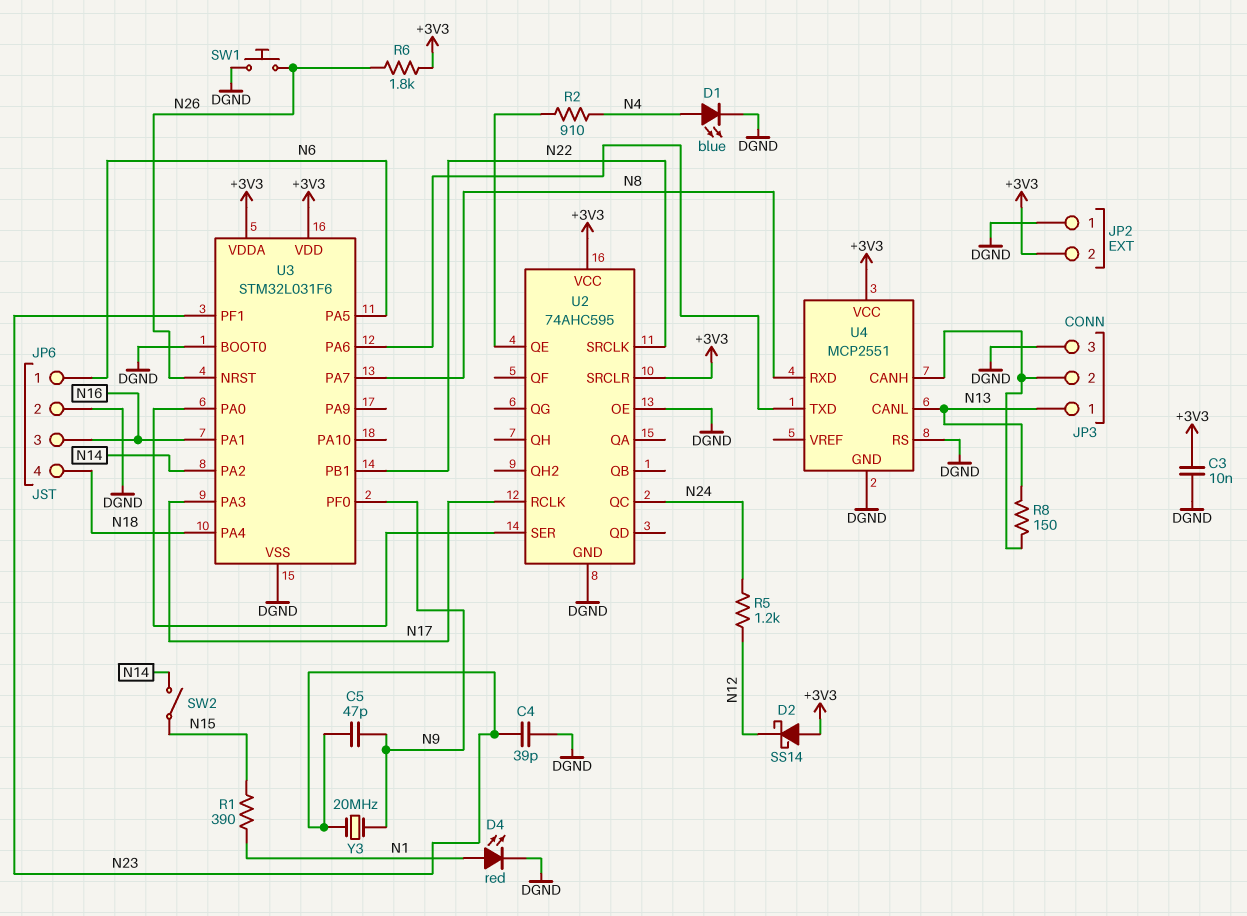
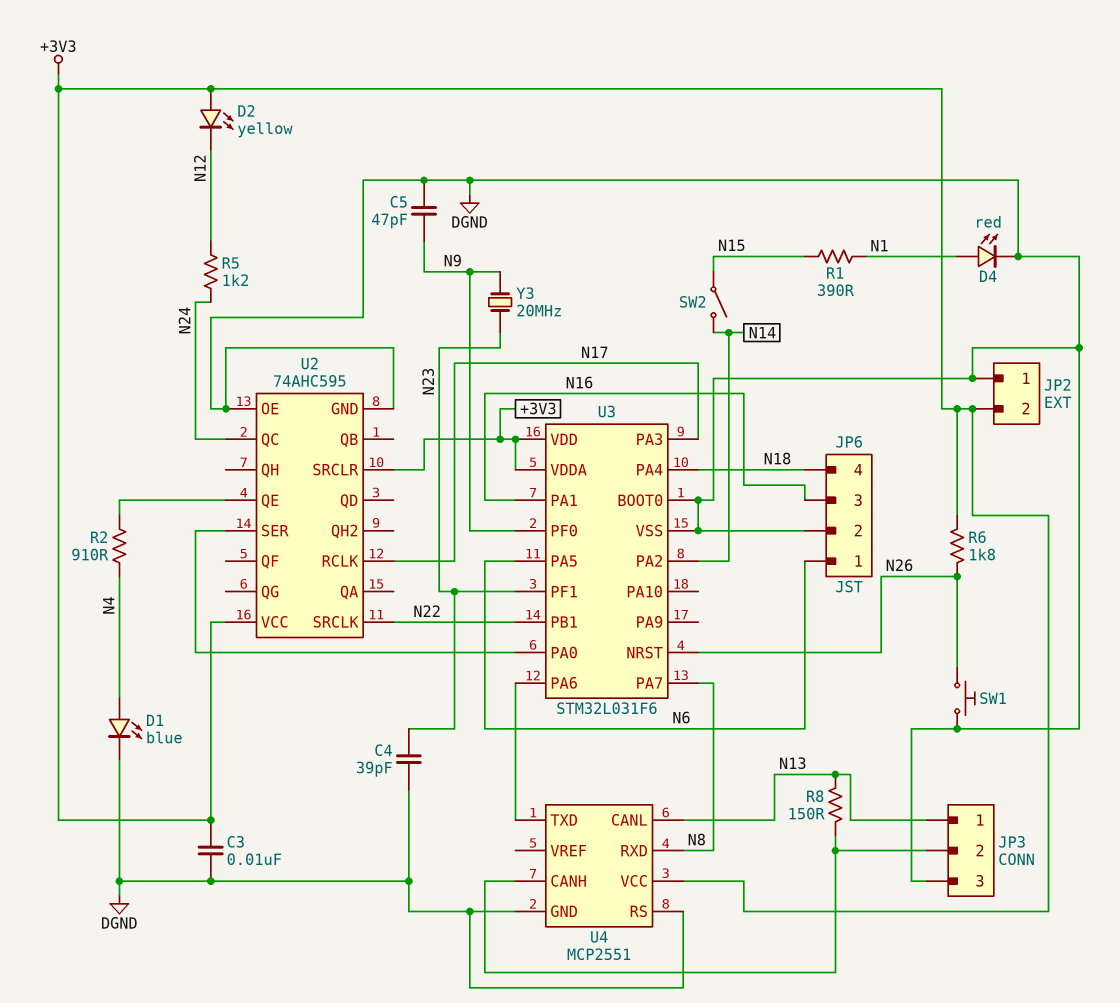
C5: 47pF (N9, N23) -> 47pF (DGND, N9)
D2: schottky SS14 (A +3V3, K N12) -> LED yellow (A +3V3, K N12)

